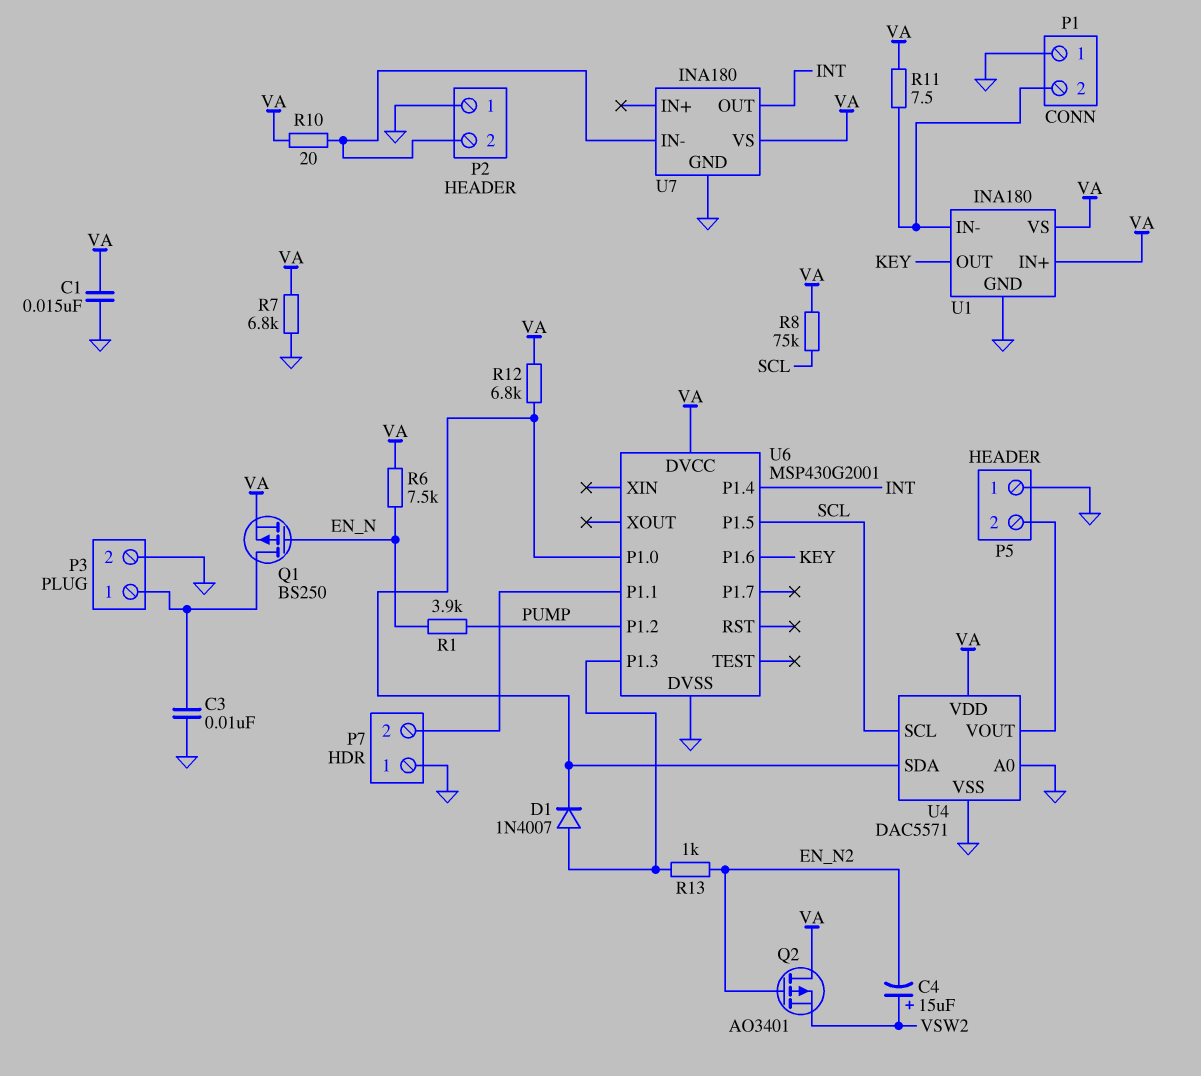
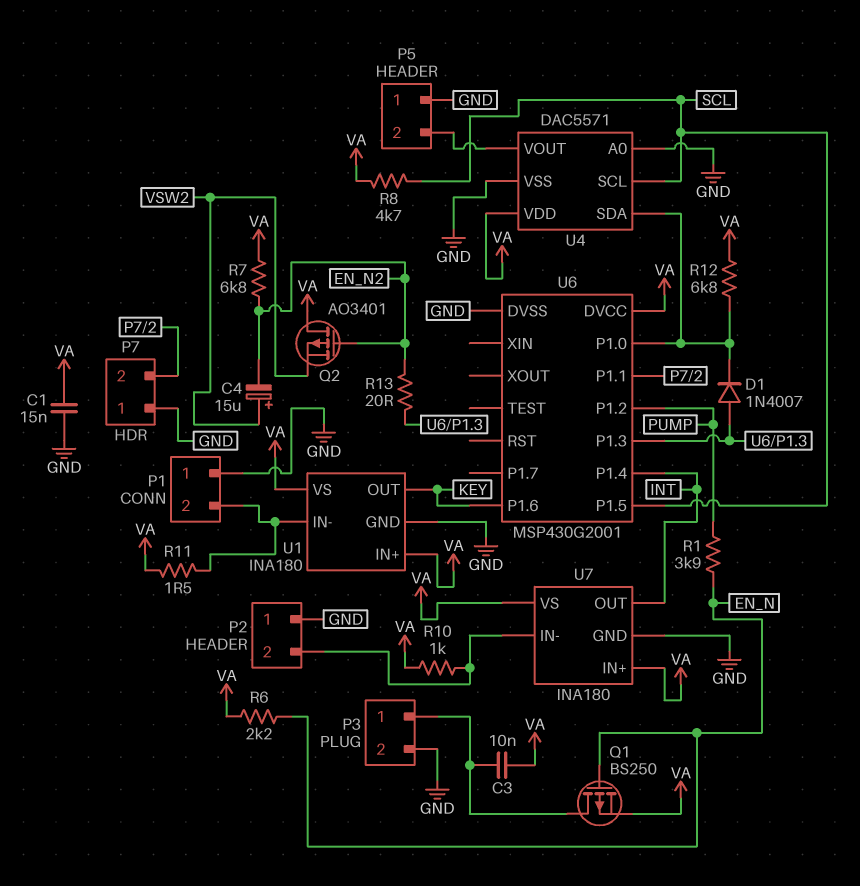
C3: 10nF (GND, P3/1) -> 10nF (P3/1, VA)
R6: 7.5k (EN_N, VA) -> 2.2k (EN_N, VA)
R7: 6.8k (GND, VA) -> 6.8k (EN_N2, VA)
R8: 75k (SCL, VA) -> 4.7k (SCL, VA)
R10: 20 (P2/2, VA) -> 1k (P2/2, VA)
R11: 7.5 (P1/2, VA) -> 1.5 (P1/2, VA)
R13: 1k (EN_N2, U6/P1.3) -> 20 (EN_N2, U6/P1.3)
U7 pin IN+: none -> VA

